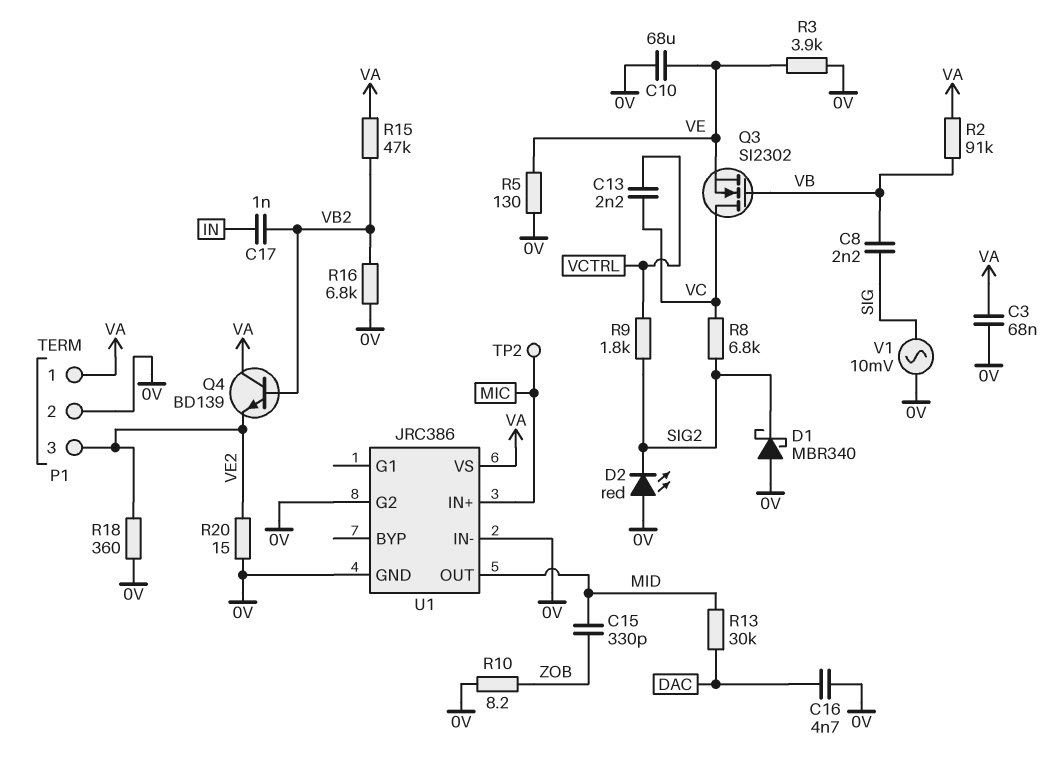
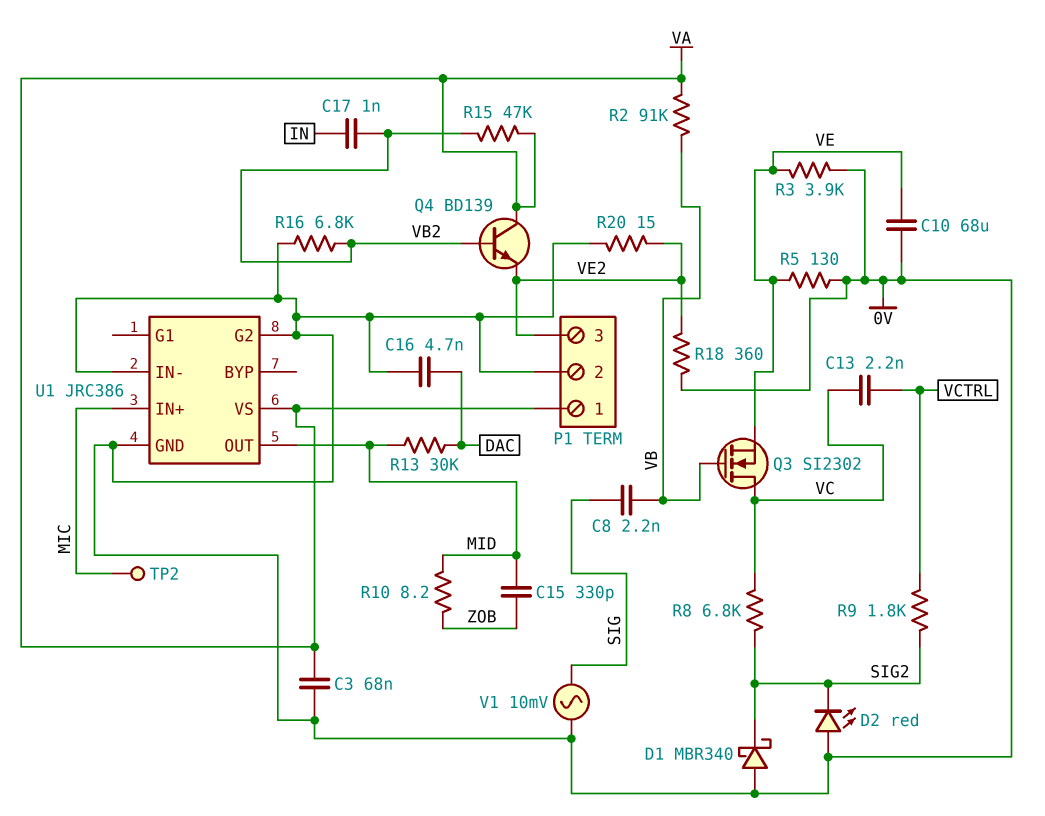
R10: 8.2 (0V, ZOB) -> 8.2 (MID, ZOB)

